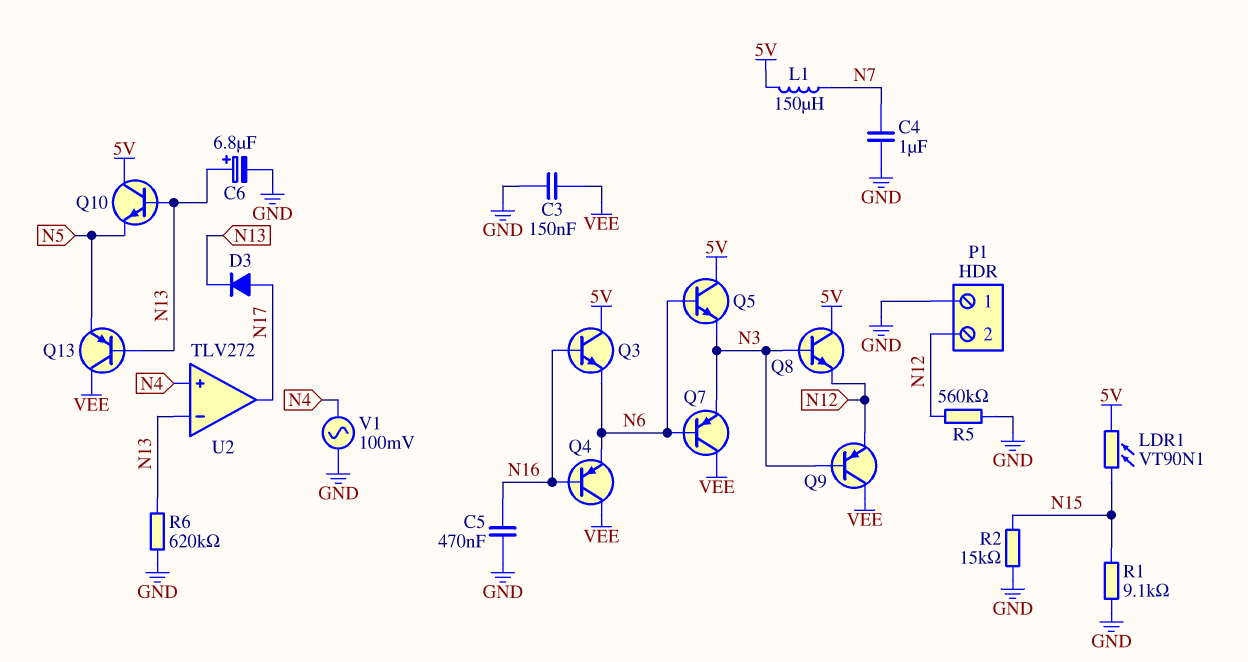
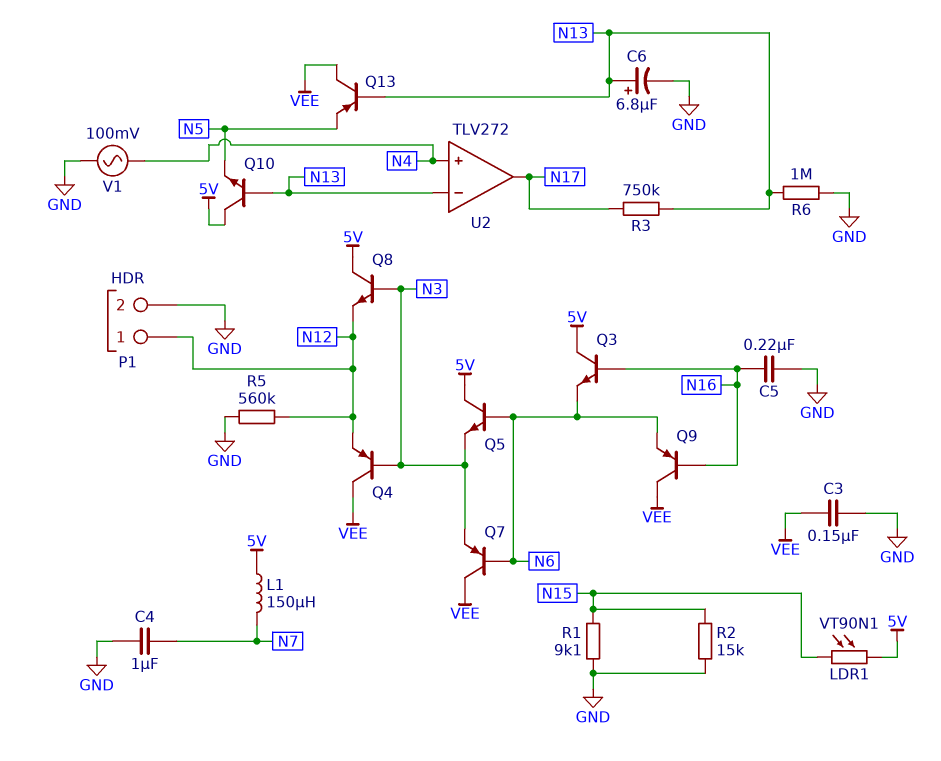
C5: 470nF (GND, N16) -> 220nF (GND, N16)
D3: diode (A N17, K N13) -> none
P1 pin 1: GND -> N12
P1 pin 2: N12 -> GND
Q4: PNP (B N16, C VEE, E N6) -> PNP (B N3, C VEE, E N12)
Q9: PNP (B N3, C VEE, E N12) -> PNP (B N16, C VEE, E N6)
R3: none -> 750k (N13, N17)
R6: 620k (GND, N13) -> 1M (GND, N13)

